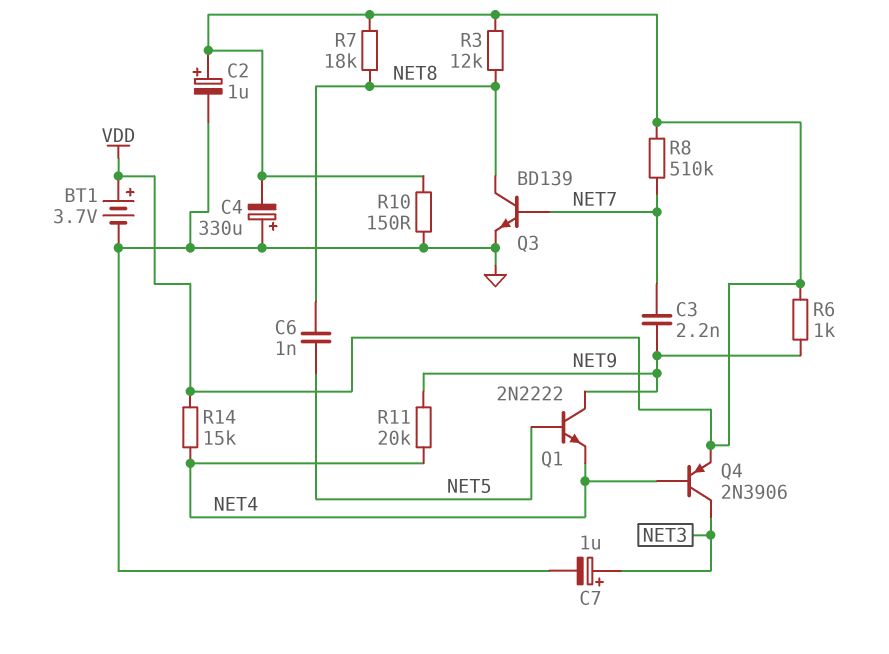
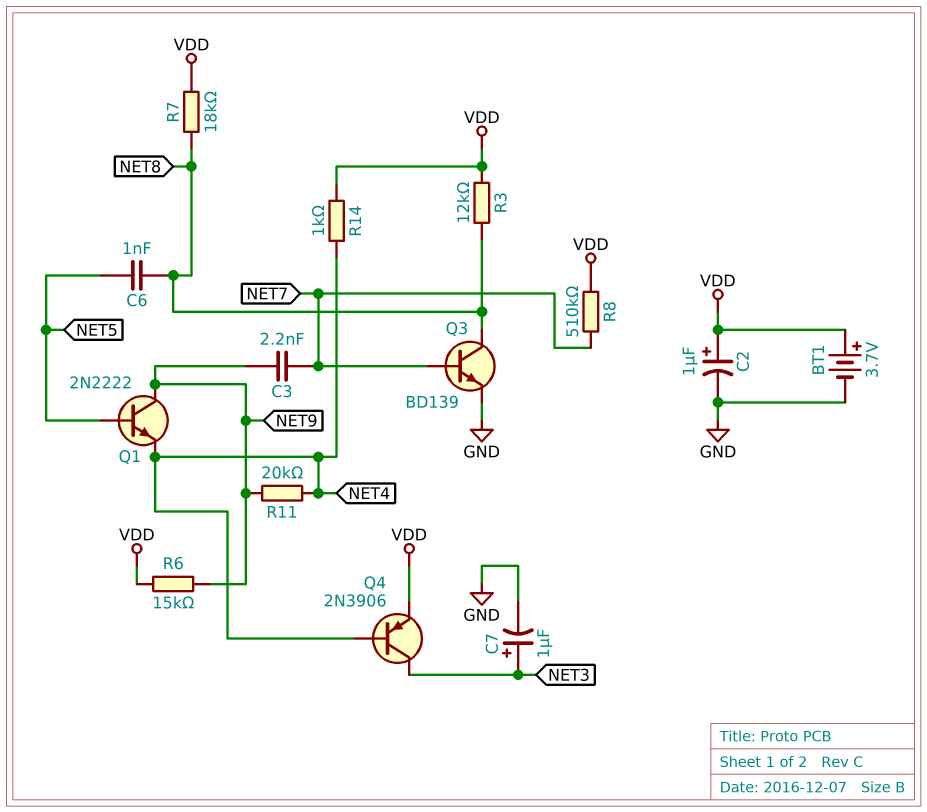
C4: 330uF (plus GND, minus VDD) -> none
R6: 1k (NET9, VDD) -> 15k (NET9, VDD)
R10: 150 (GND, VDD) -> none
R14: 15k (NET4, VDD) -> 1k (NET4, VDD)

